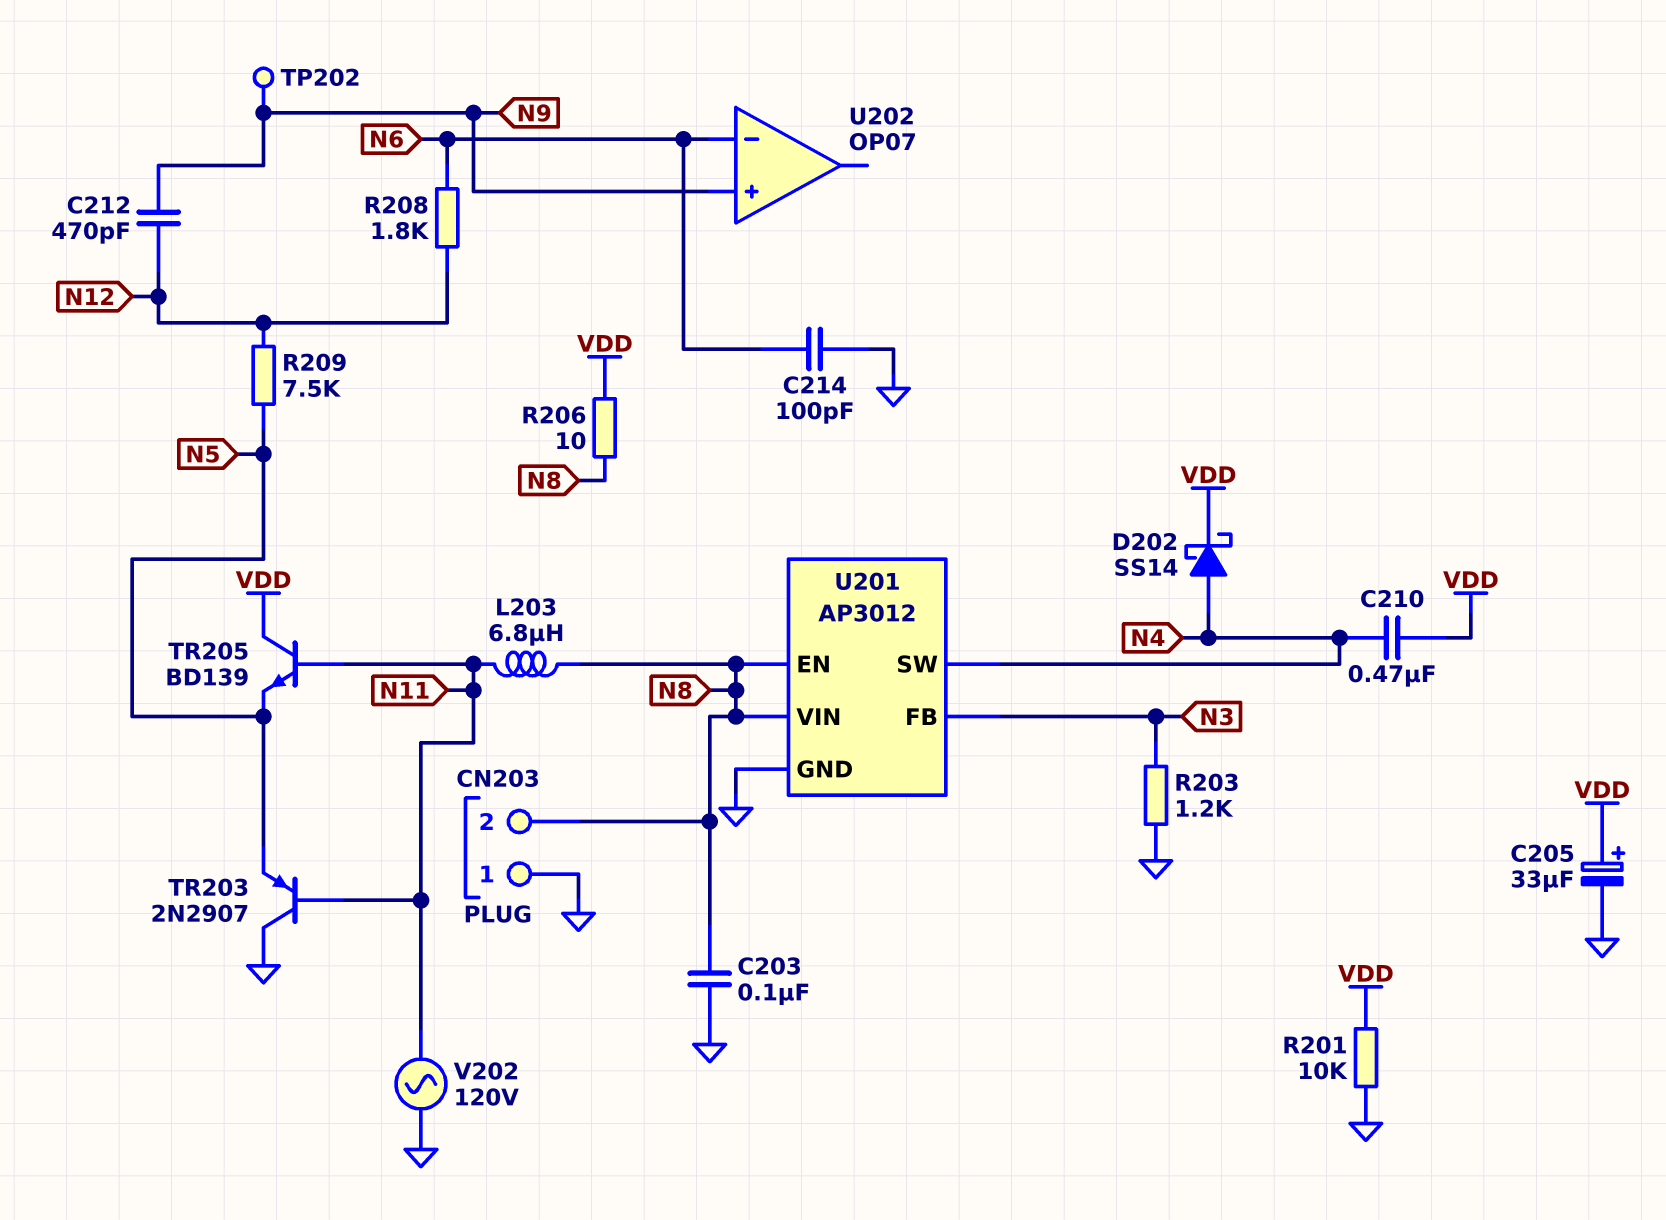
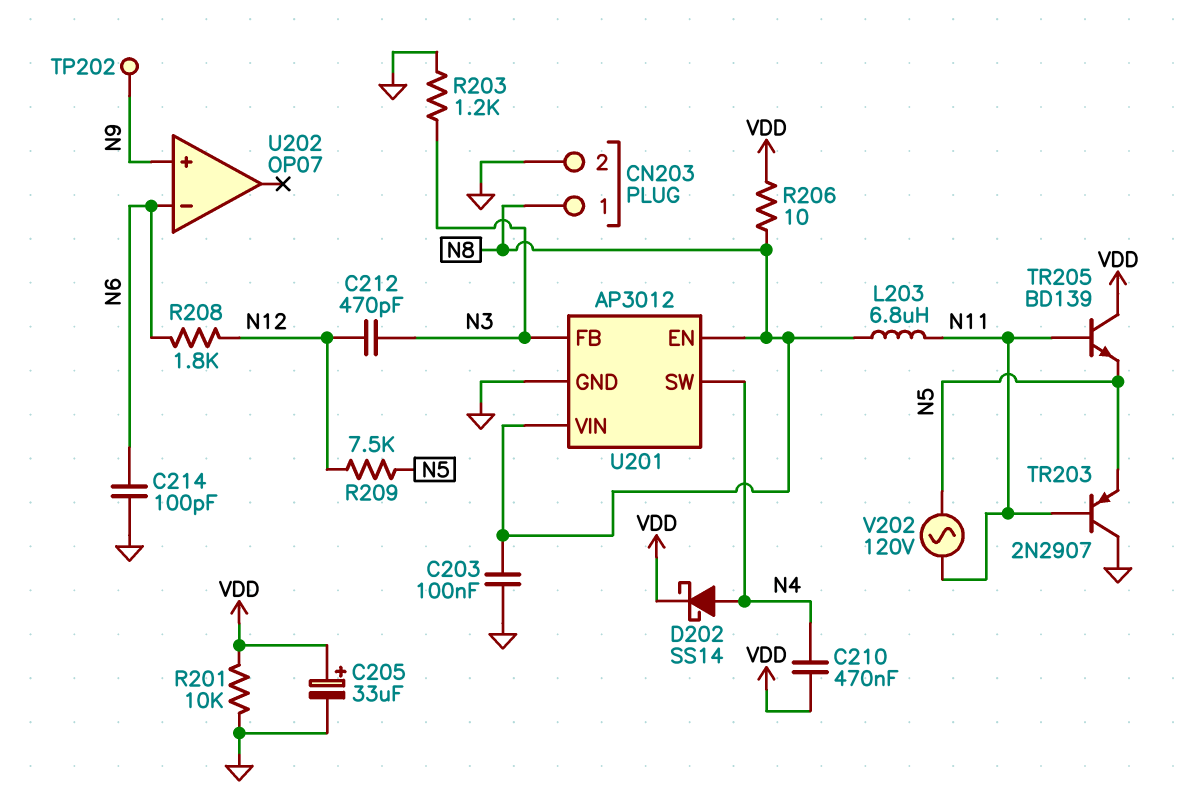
C212: 470pF (N9, N12) -> 470pF (N3, N12)
CN203 pin 1: GND -> N8
CN203 pin 2: N8 -> GND
V202: AC 120V (GND, N11) -> AC 120V (N5, N11)

